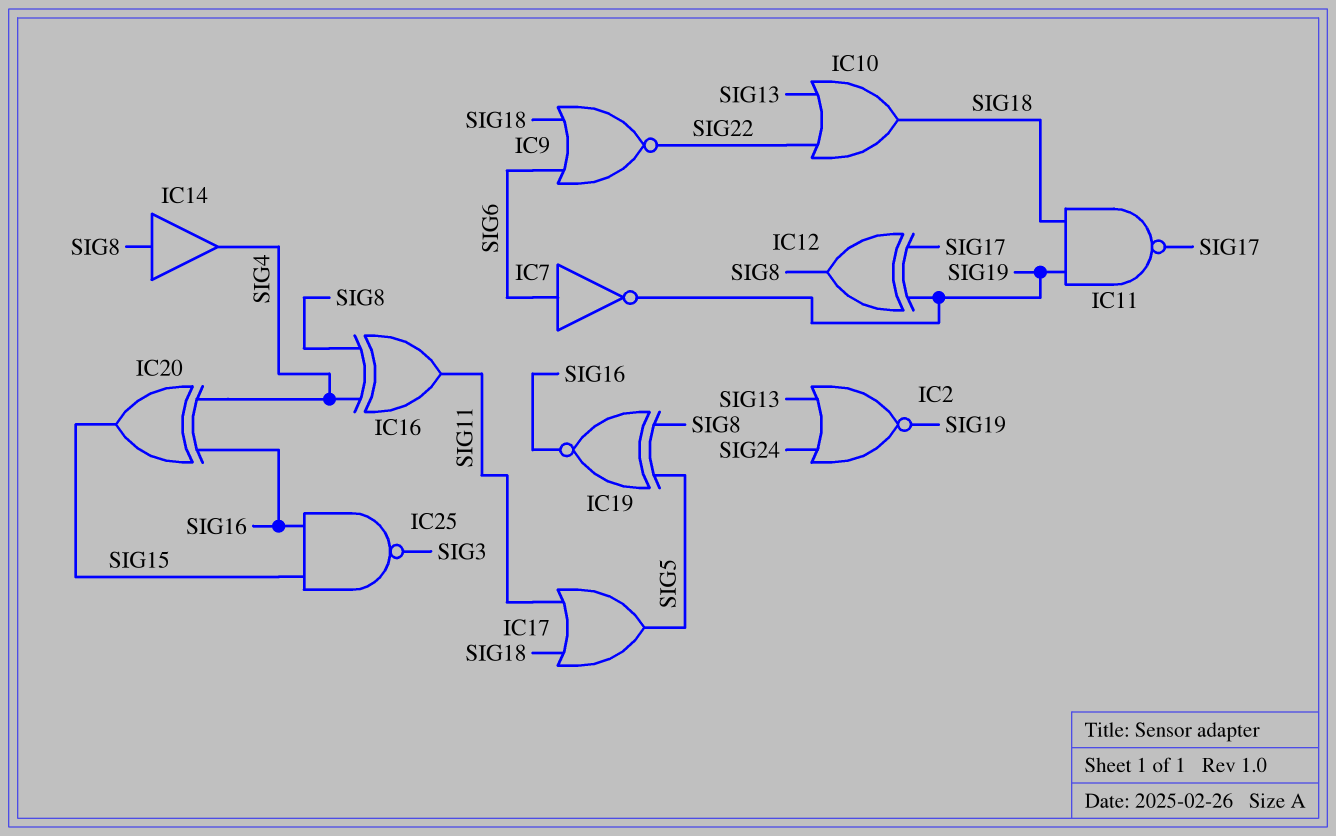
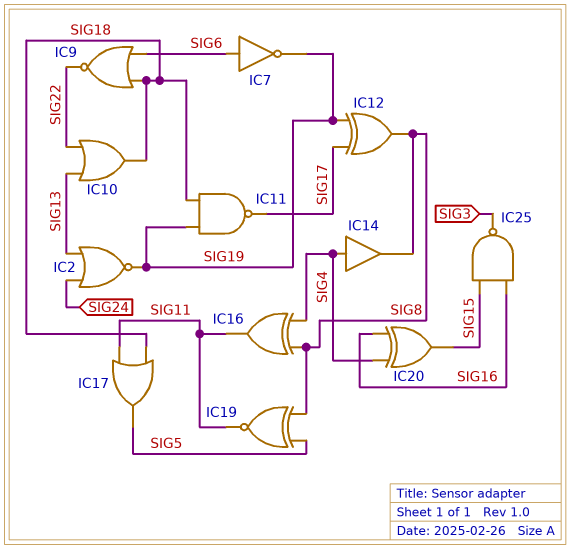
IC14: buffer (in SIG8, out SIG4) -> buffer (in SIG4, out SIG8)
IC19: XNOR (in SIG5, in SIG8, out SIG16) -> XNOR (in SIG5, in SIG8, out SIG11)

